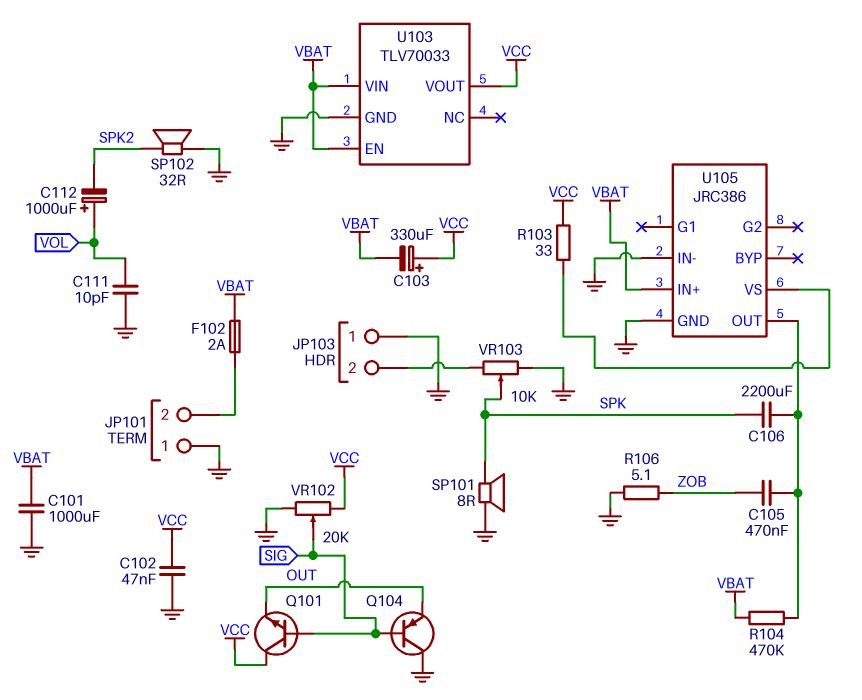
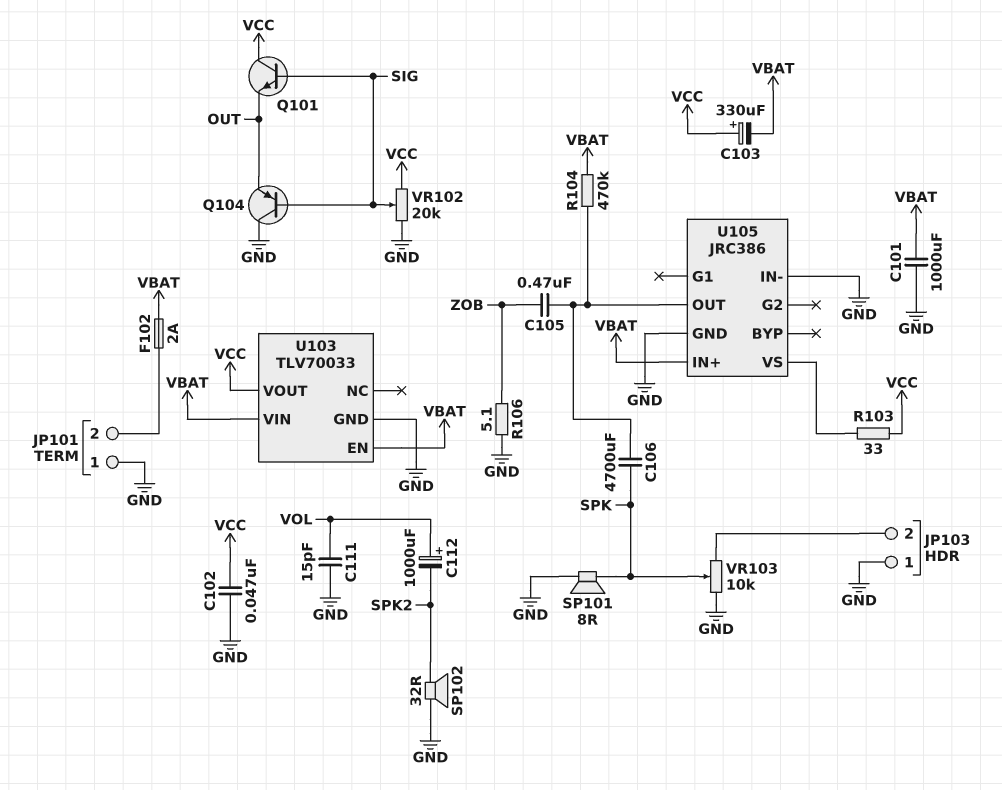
C106: 2200uF (SPK, U105/OUT) -> 4700uF (SPK, U105/OUT)
C111: 10pF (GND, VOL) -> 15pF (GND, VOL)

